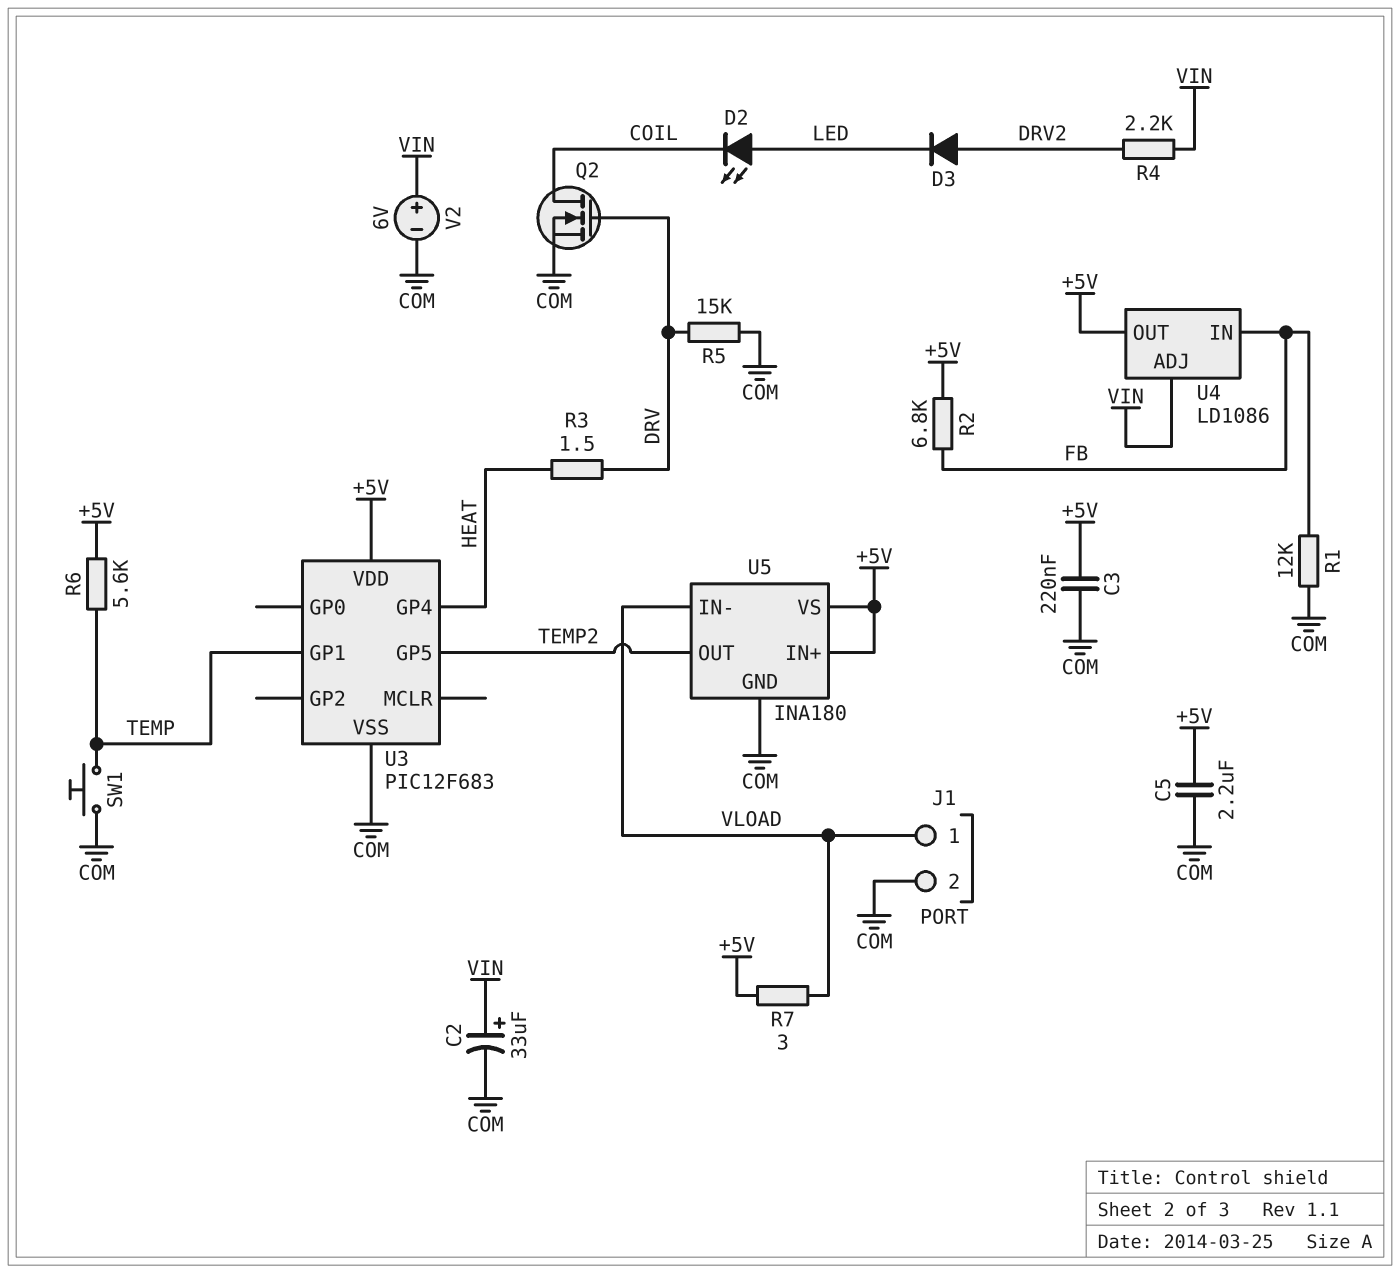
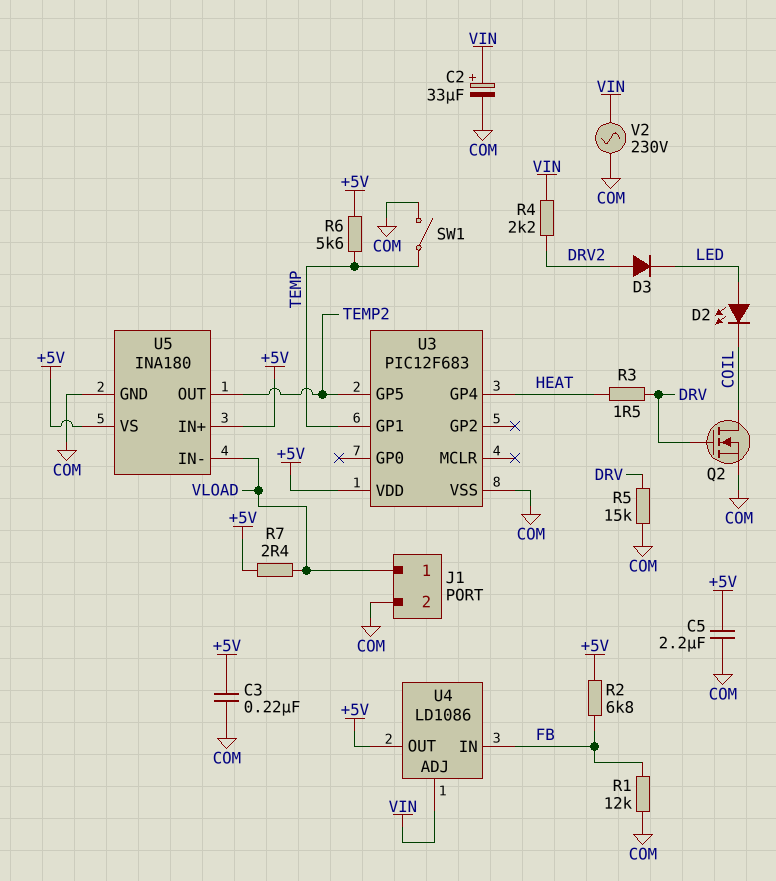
R7: 3 (+5V, VLOAD) -> 2.4 (+5V, VLOAD)
SW1: button (COM, TEMP) -> switch (COM, TEMP)
V2: 6V (plus VIN, minus COM) -> AC 230V (COM, VIN)

